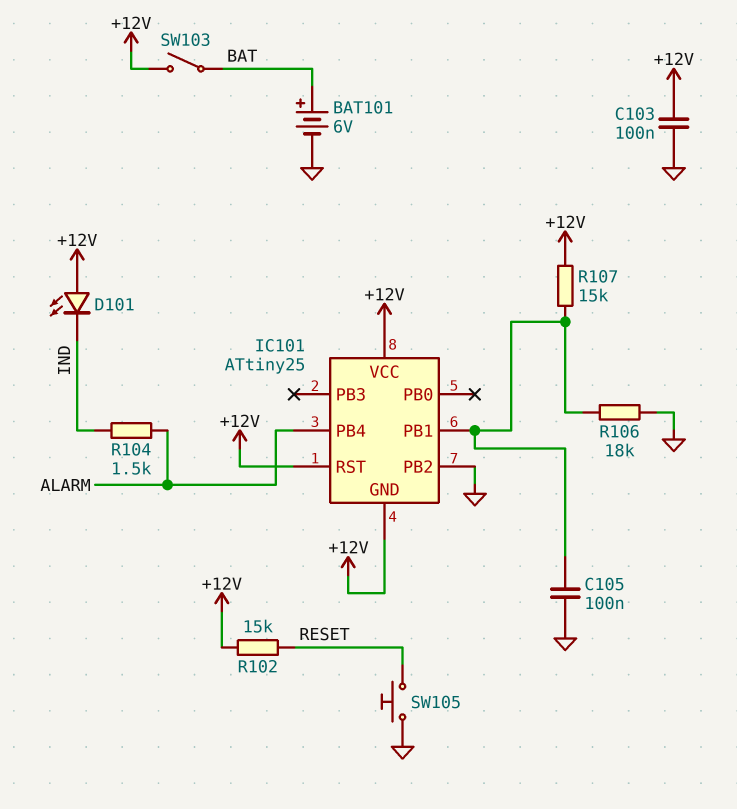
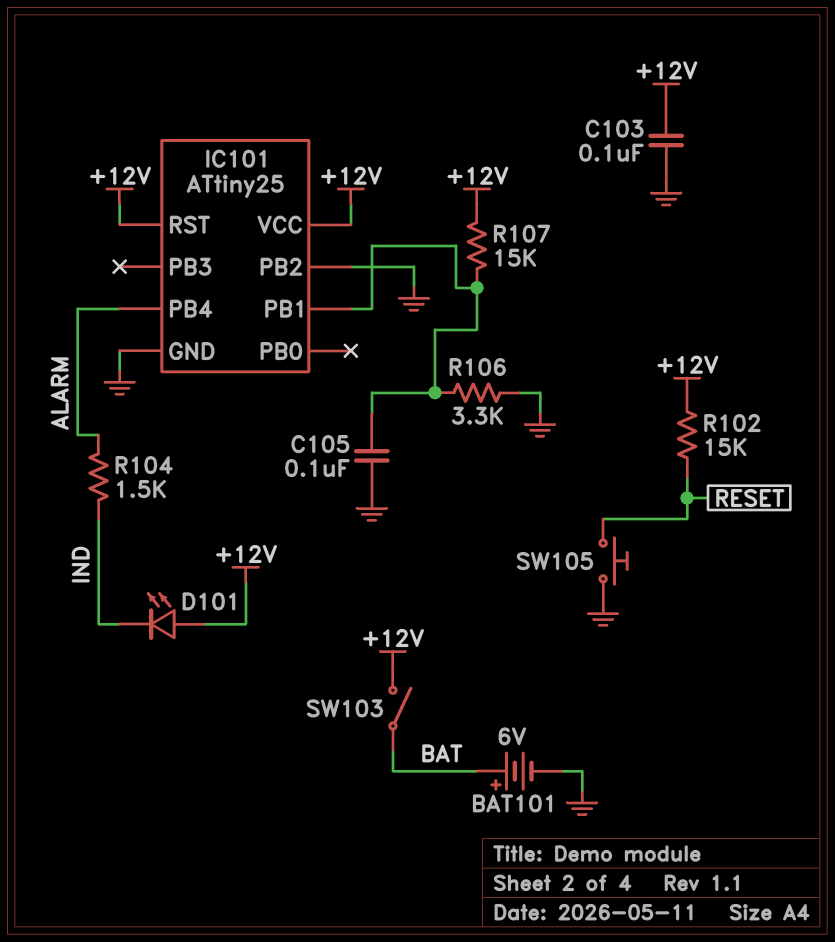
IC101 pin GND: +12V -> GND
R106: 18k (GND, IC101/PB1) -> 3.3k (GND, IC101/PB1)

